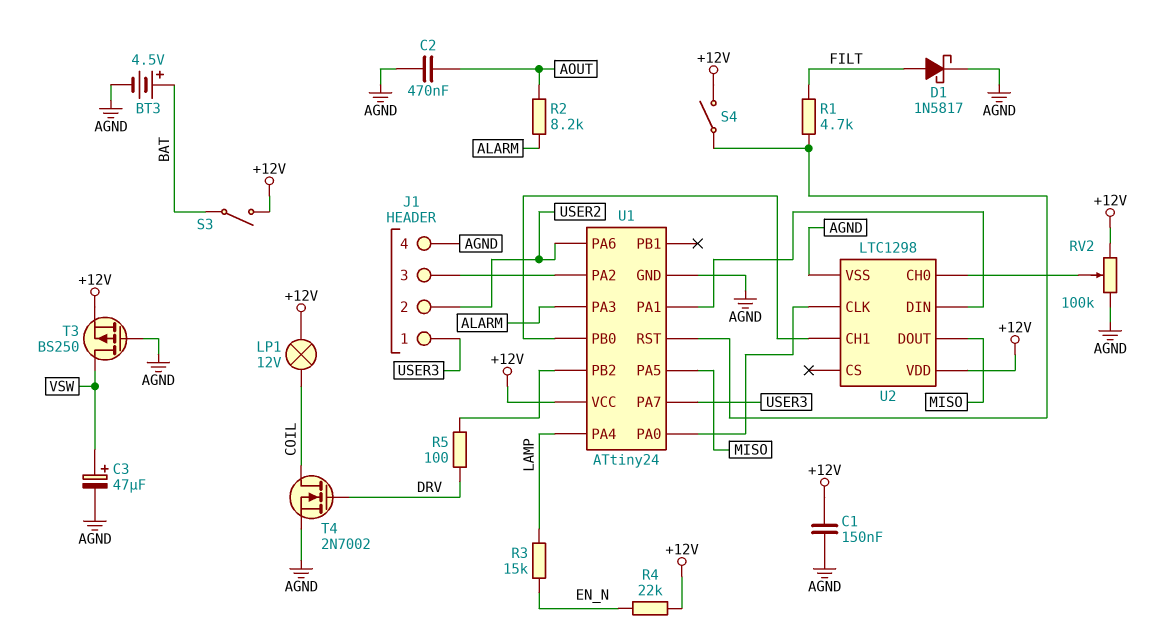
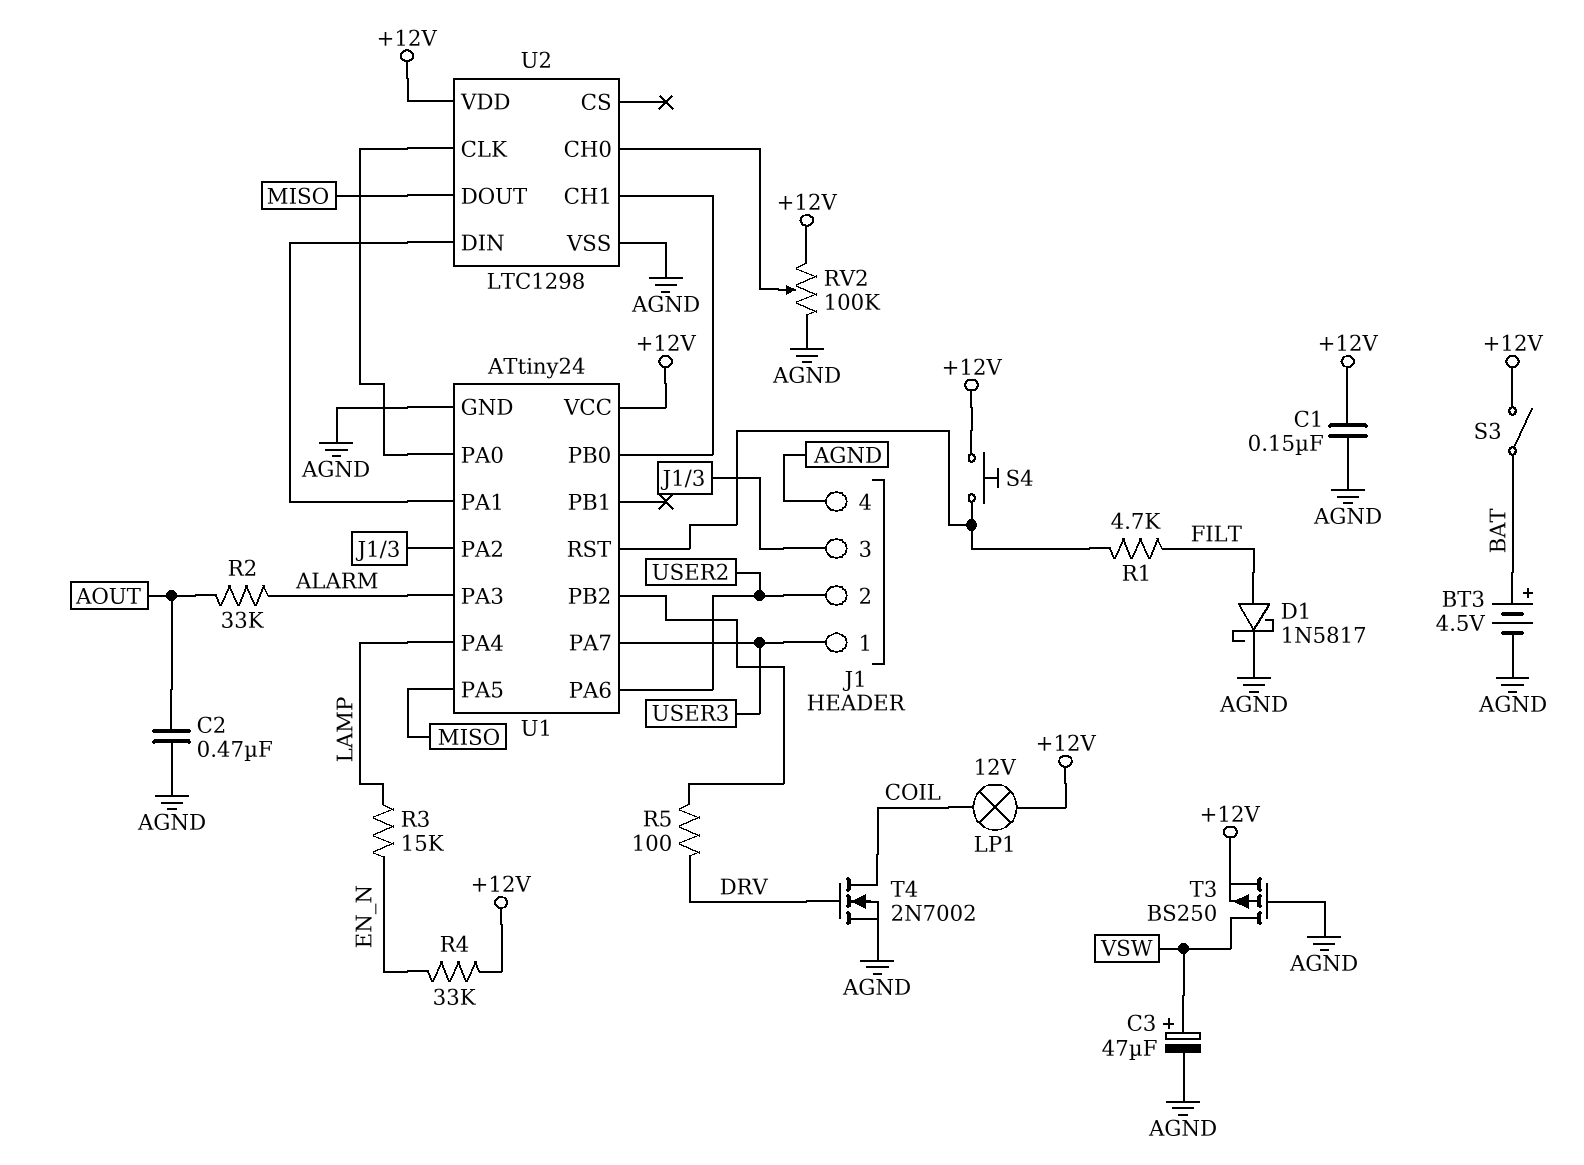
R2: 8.2k (ALARM, AOUT) -> 33k (ALARM, AOUT)
R4: 22k (+12V, EN_N) -> 33k (+12V, EN_N)
S4: switch (+12V, U1/RST) -> button (+12V, U1/RST)

